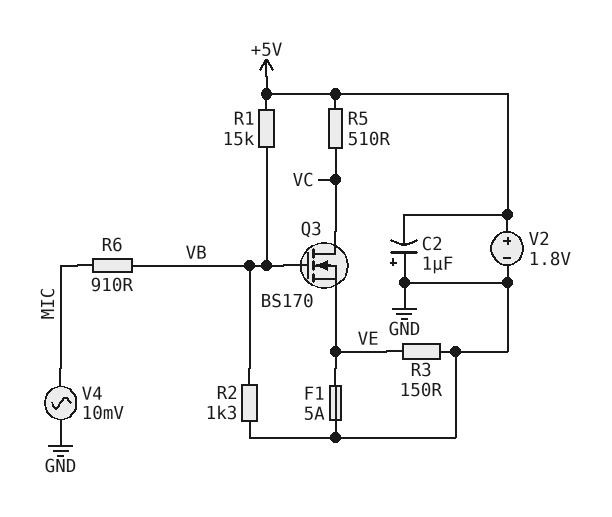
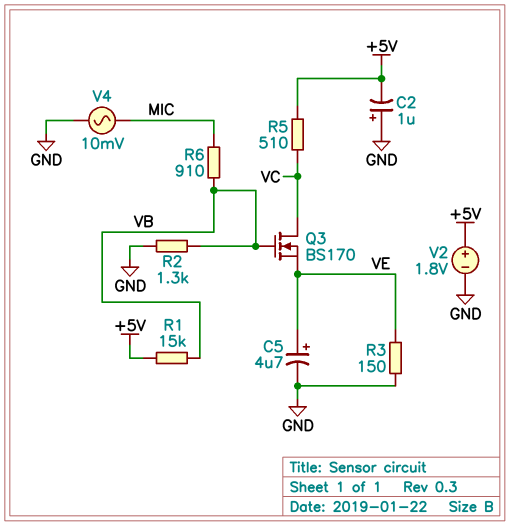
C5: none -> 4.7uF (plus VE, minus GND)
F1: 5A (GND, VE) -> none

